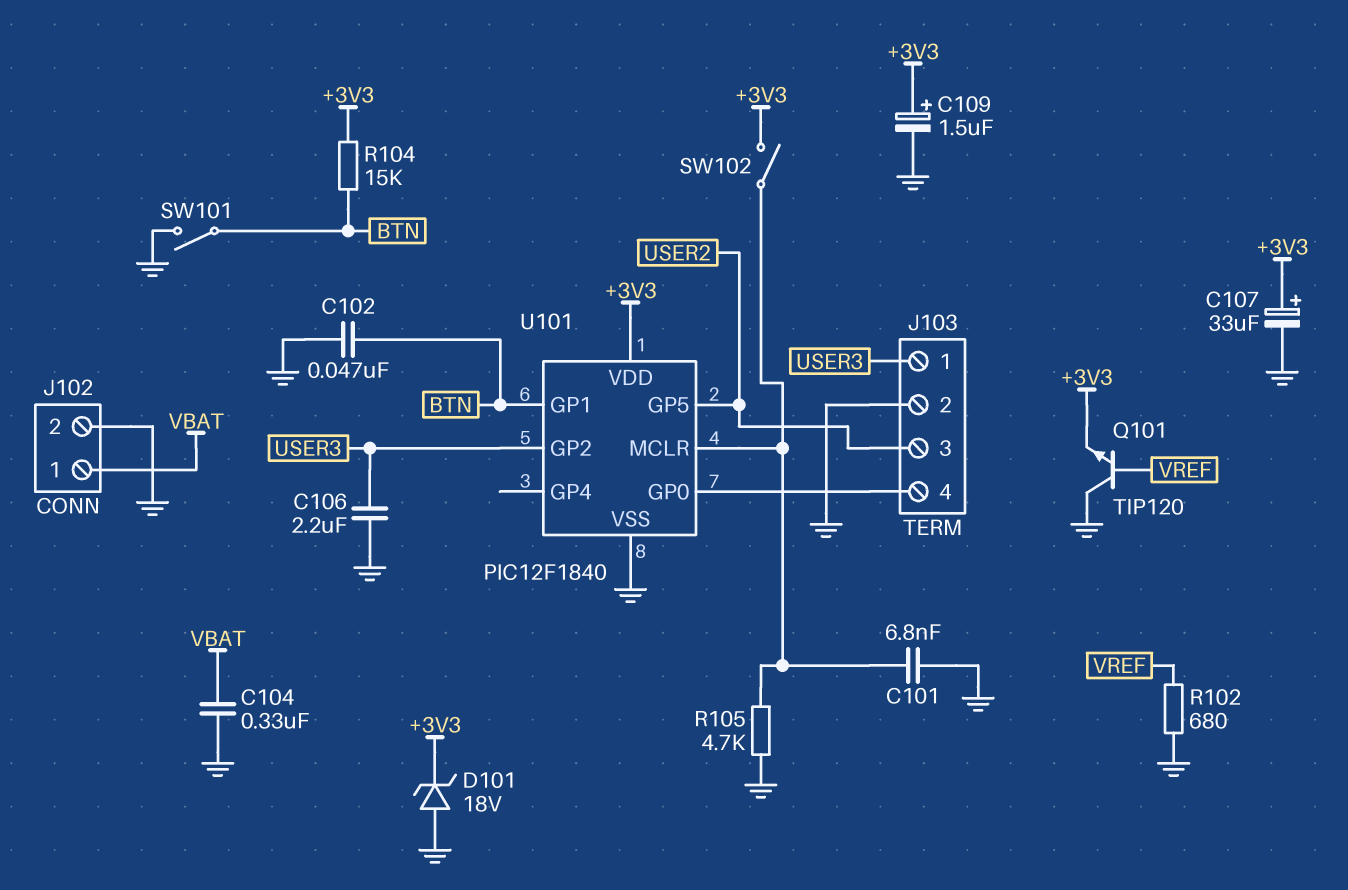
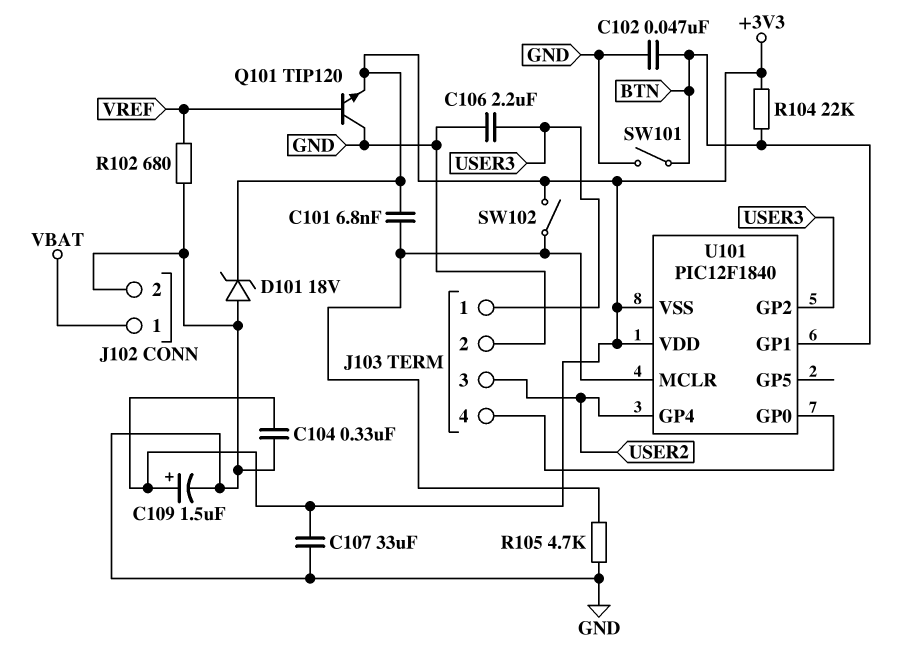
C101: 6.8nF (GND, U101/MCLR) -> 6.8nF (+3V3, U101/MCLR)
C104: 330nF (GND, VBAT) -> 330nF (+3V3, GND)
C107: 33uF (plus +3V3, minus GND) -> 33uF (+3V3, GND)
R104: 15k (+3V3, BTN) -> 22k (+3V3, BTN)
U101 pin GP4: none -> USER2
U101 pin GP5: USER2 -> none
U101 pin VSS: GND -> +3V3

